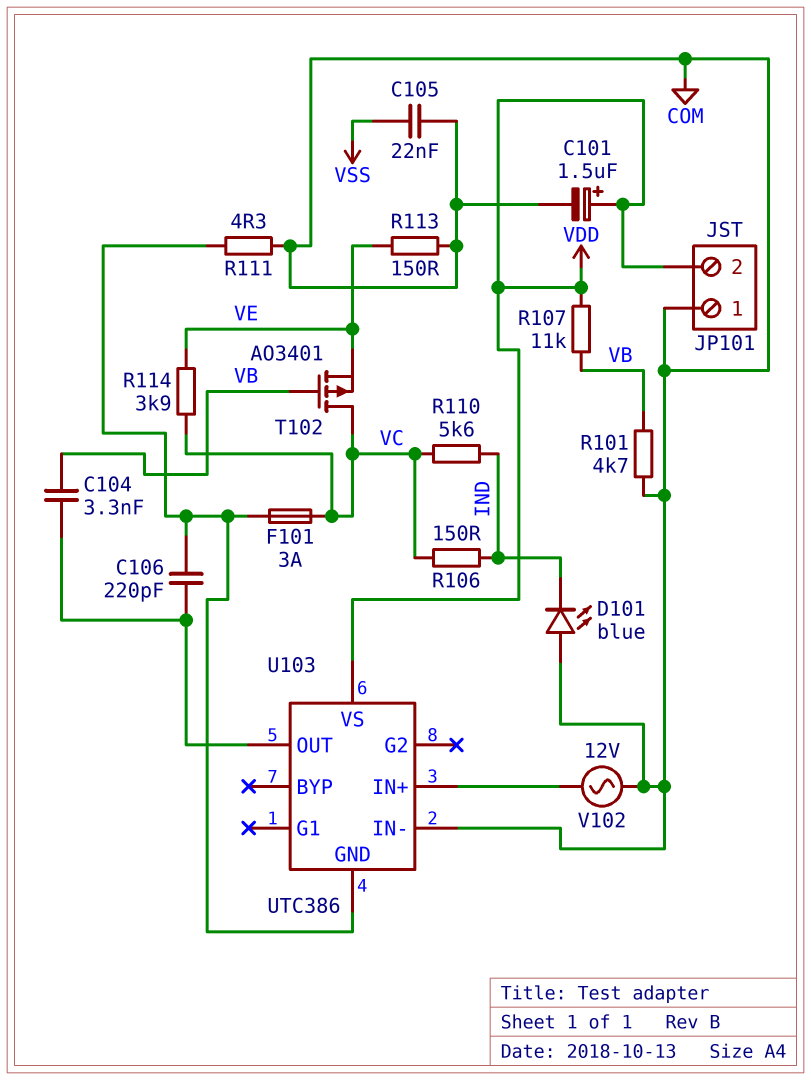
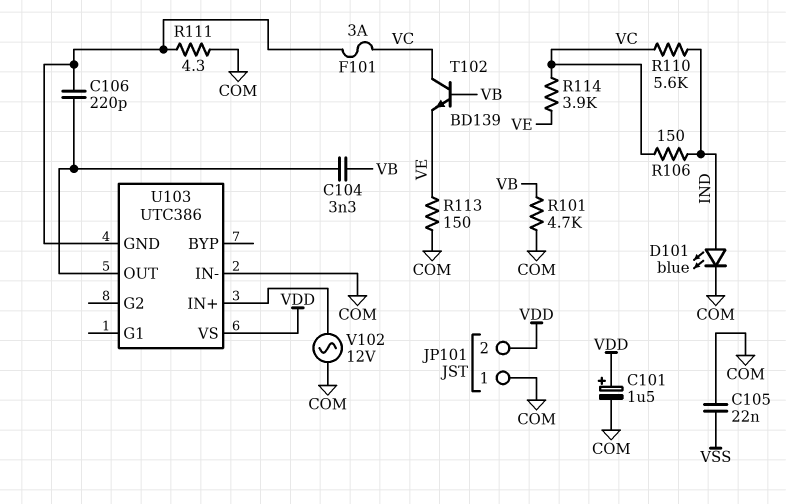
D101: LED blue (A COM, K IND) -> LED blue (A IND, K COM)
R107: 11k (VB, VDD) -> none
T102: PMOS AO3401 (G VB, D VC, S VE) -> NPN BD139 (B VB, C VC, E VE)

